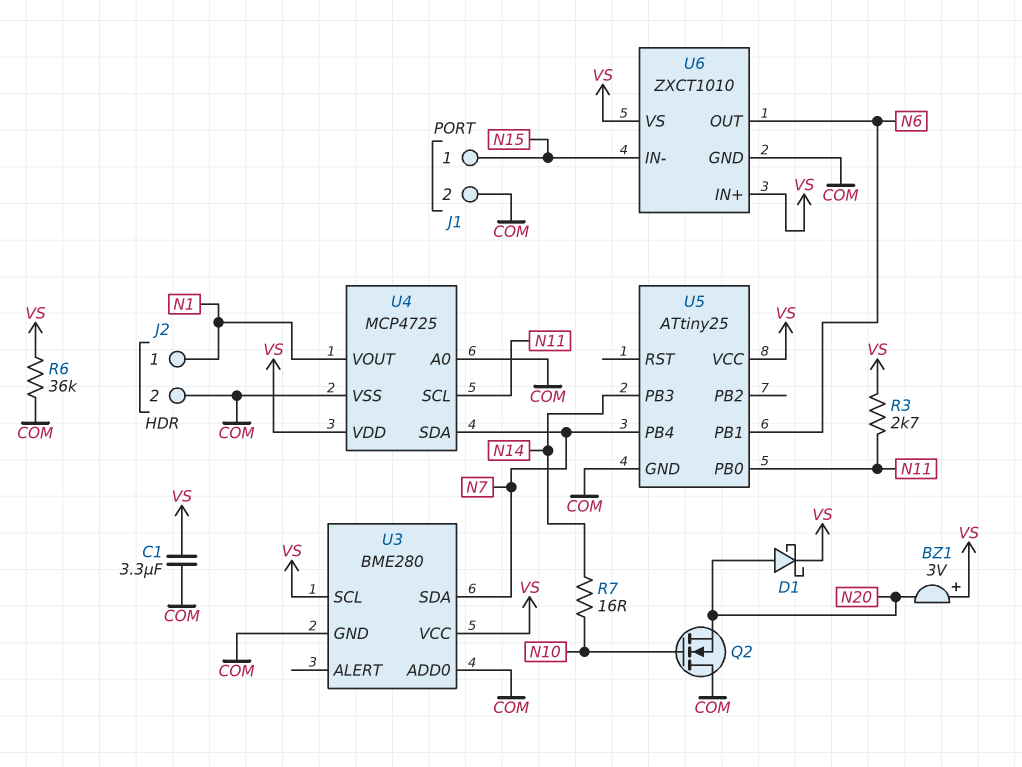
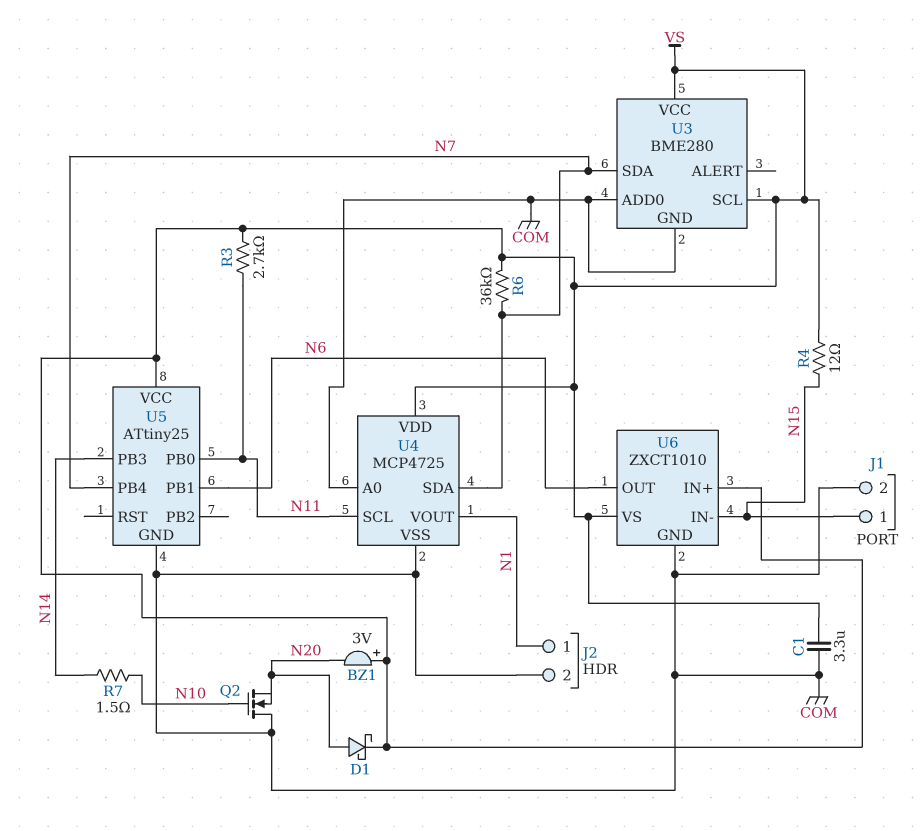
R4: none -> 12 (N15, VS)
R6: 36k (COM, VS) -> 36k (N7, VS)
R7: 16 (N10, N14) -> 1.5 (N10, N14)

